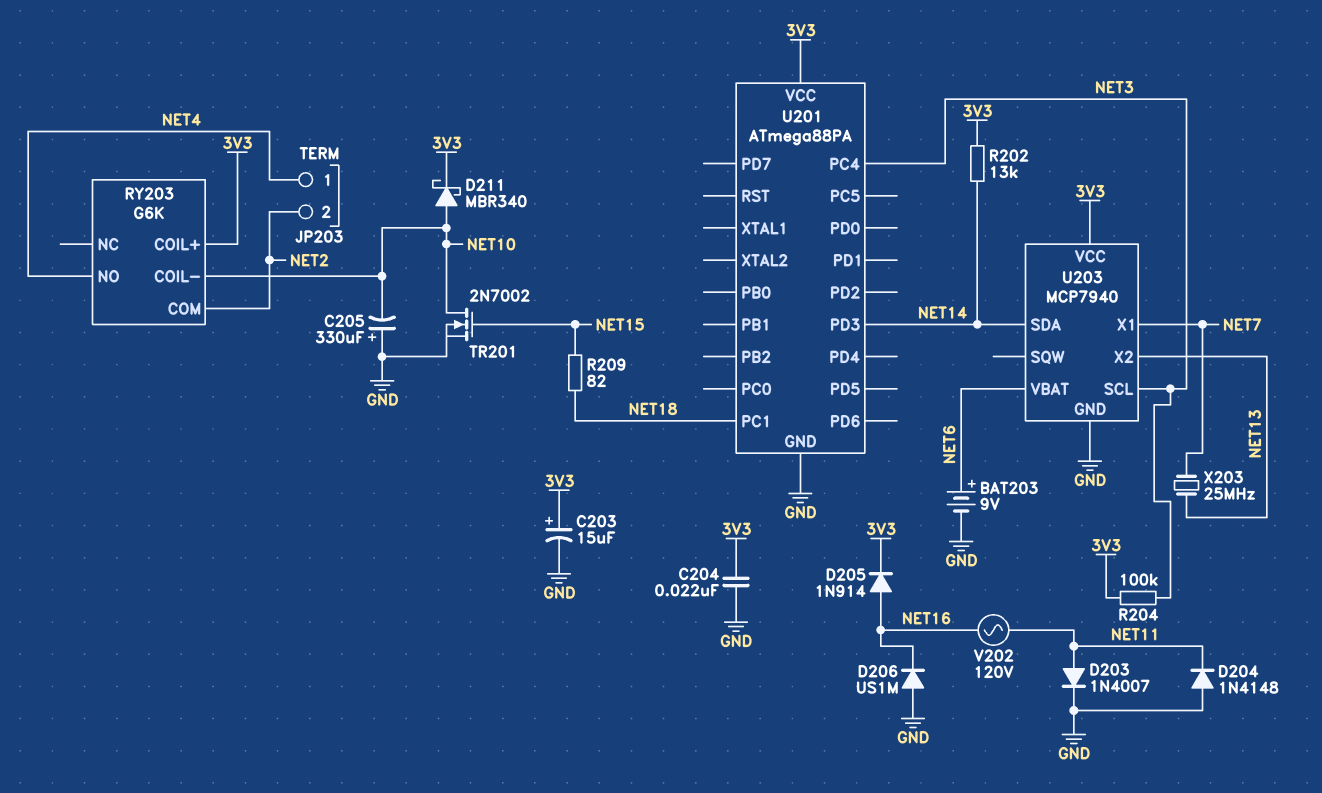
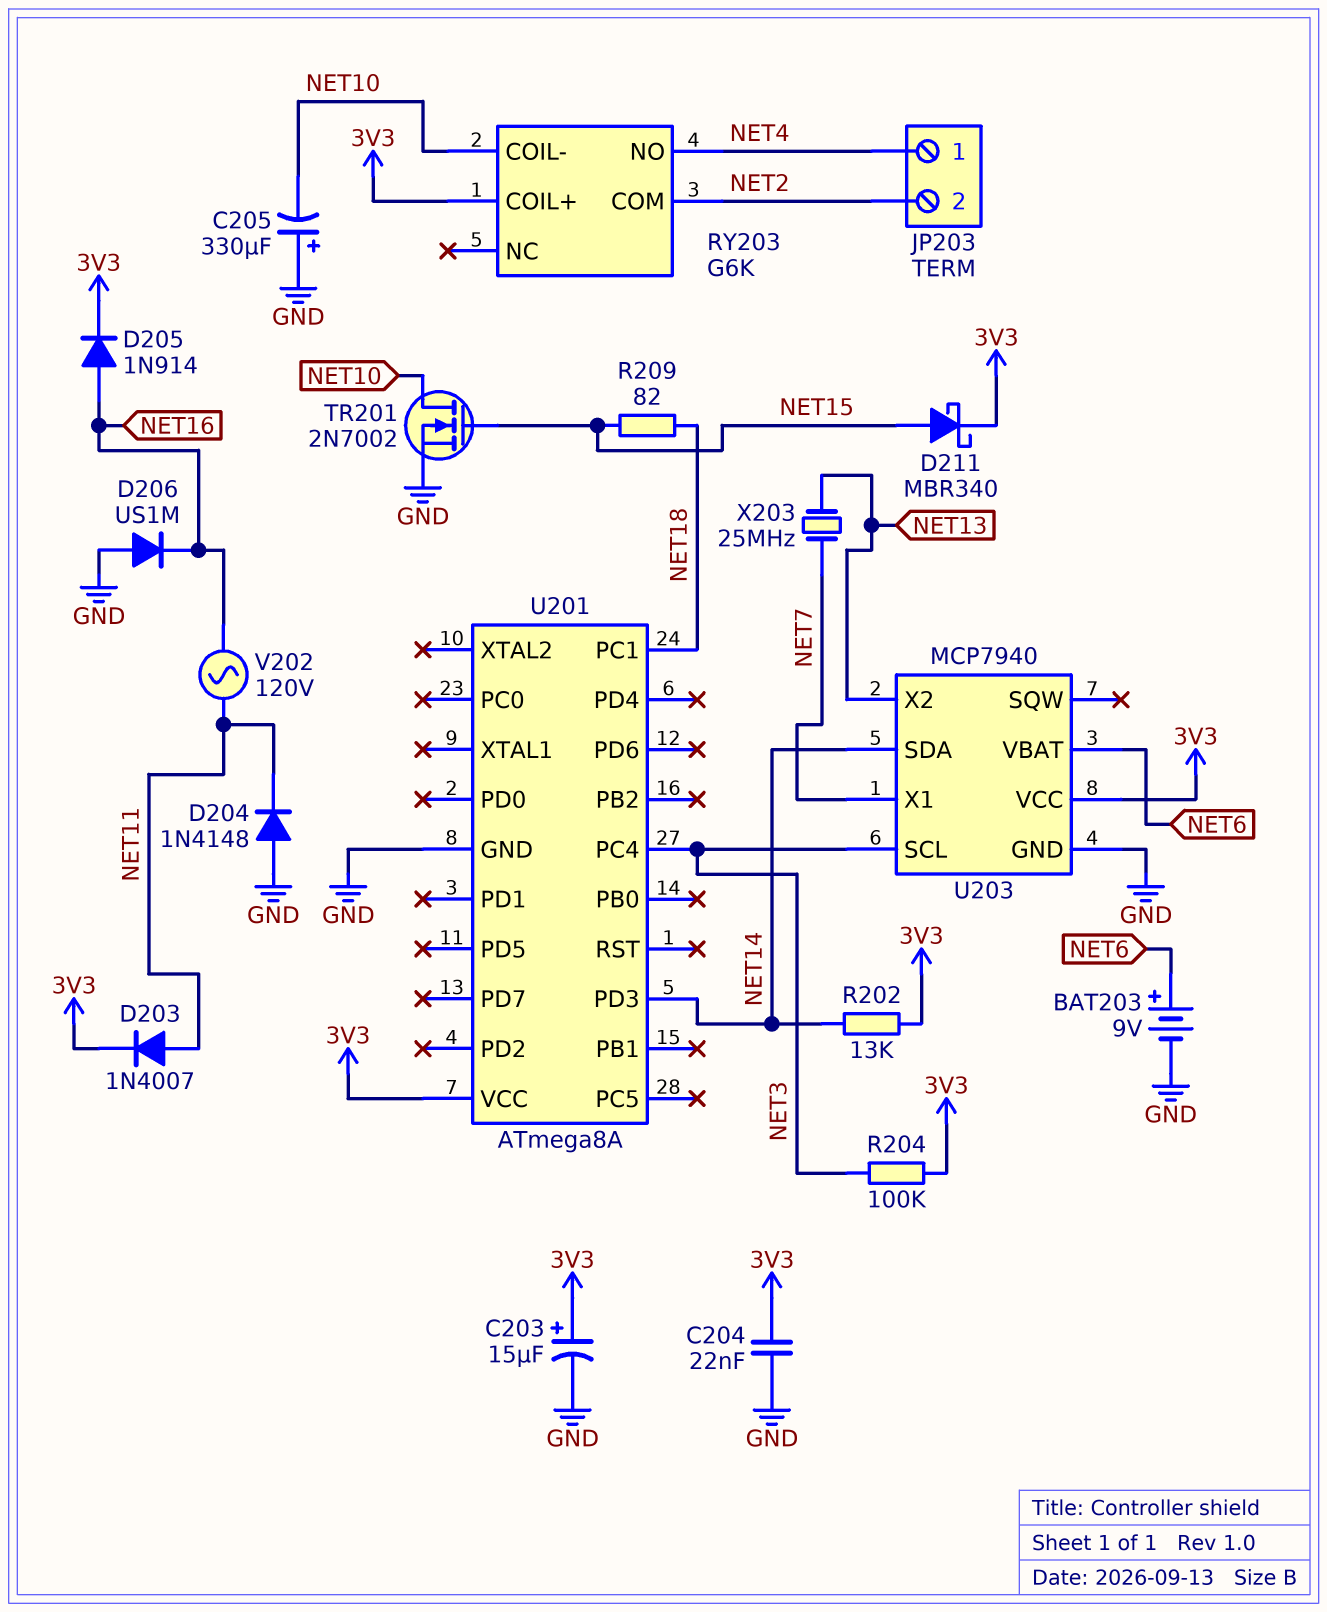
D203: diode 1N4007 (A NET11, K GND) -> diode 1N4007 (A NET11, K 3V3)
D211: schottky MBR340 (A NET10, K 3V3) -> schottky MBR340 (A NET15, K 3V3)
U201: ATmega88PA -> ATmega8A

